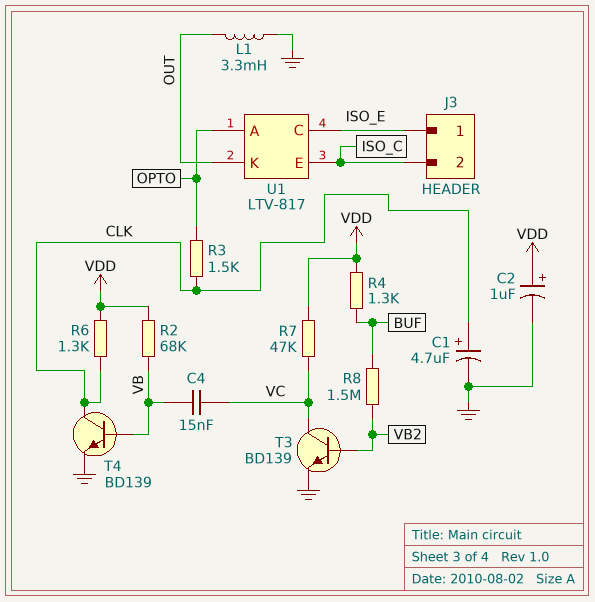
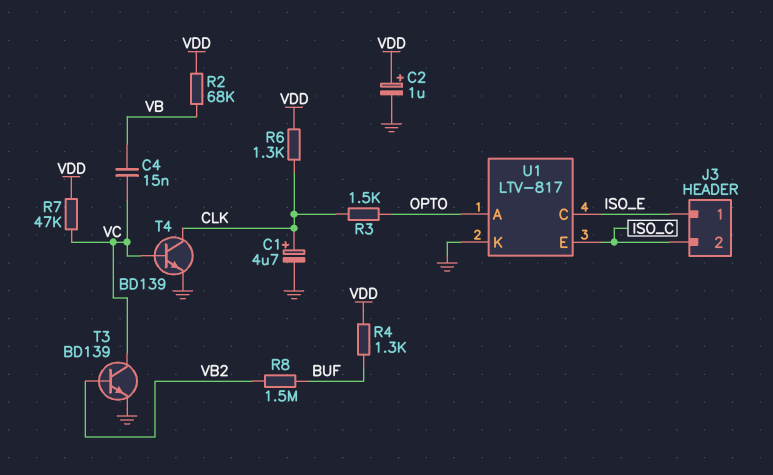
L1: 3.3mH (GND, OUT) -> none
T4: NPN BD139 (B VB, C CLK, E GND) -> NPN BD139 (B VC, C CLK, E GND)
U1 pin K: OUT -> GND

